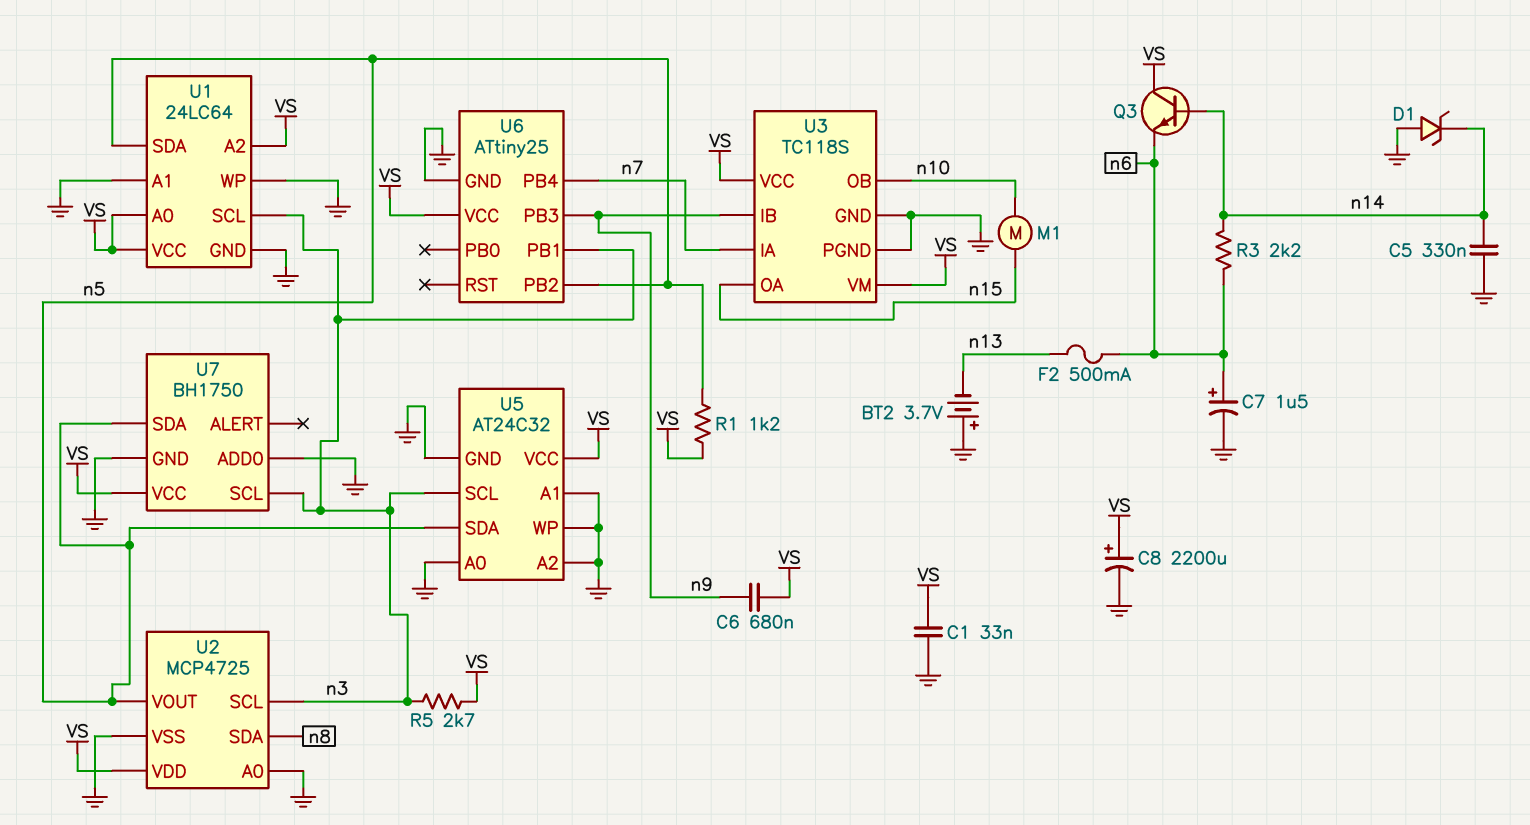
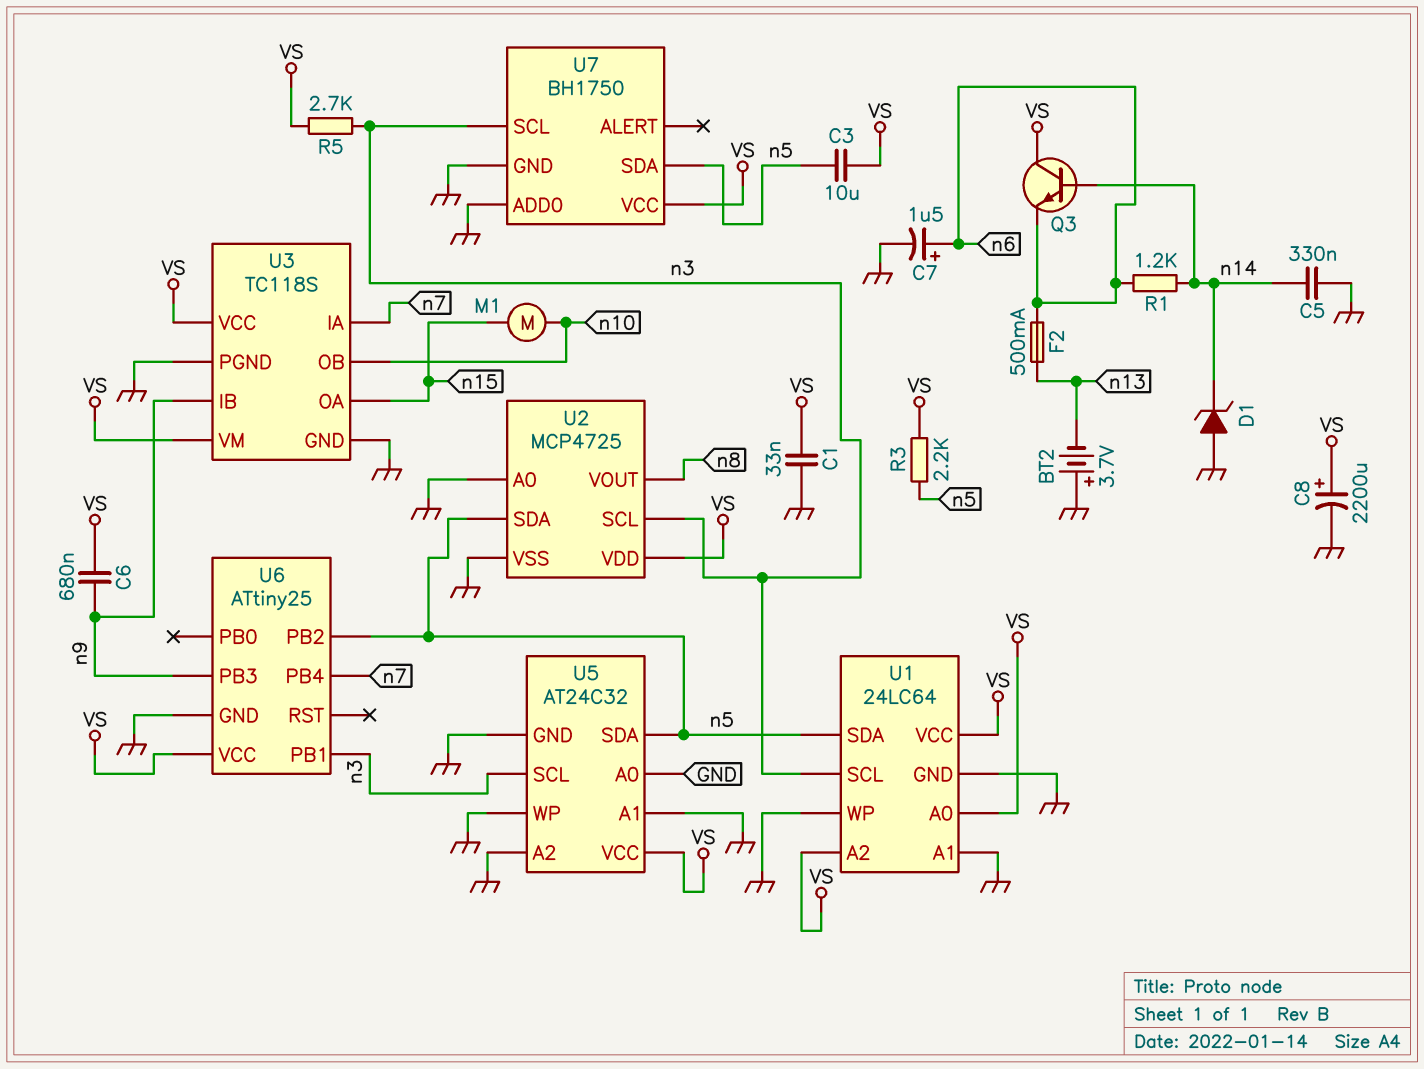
C3: none -> 10uF (VS, n5)
R1: 1.2k (VS, n5) -> 1.2k (n6, n14)
R3: 2.2k (n6, n14) -> 2.2k (VS, n5)
U2 pin SDA: n8 -> n5
U2 pin VOUT: n5 -> n8

